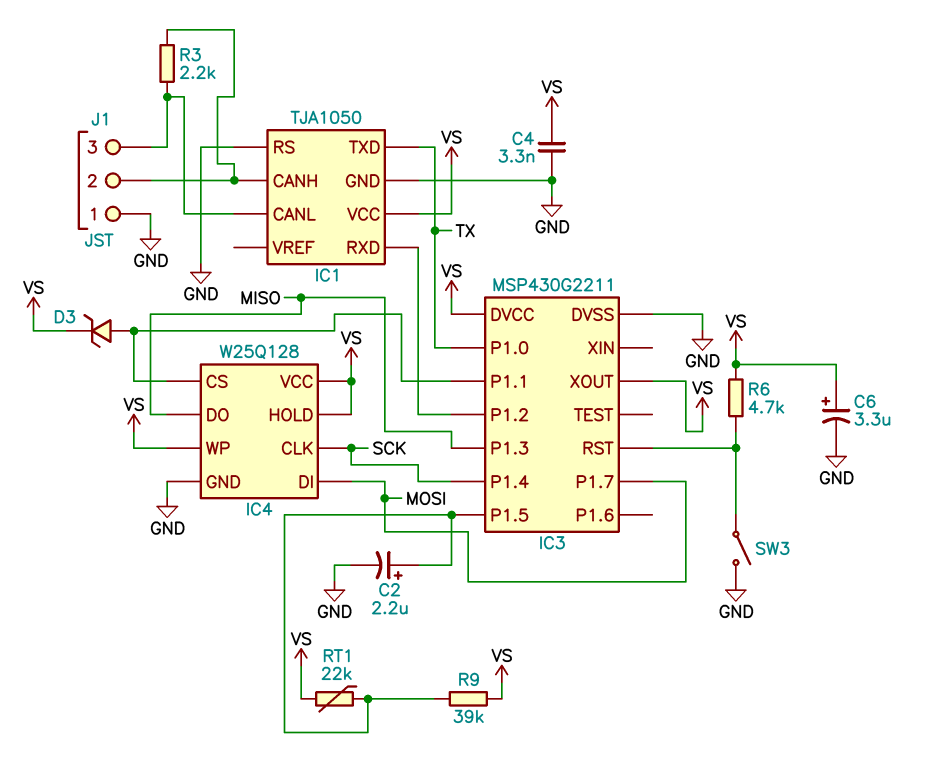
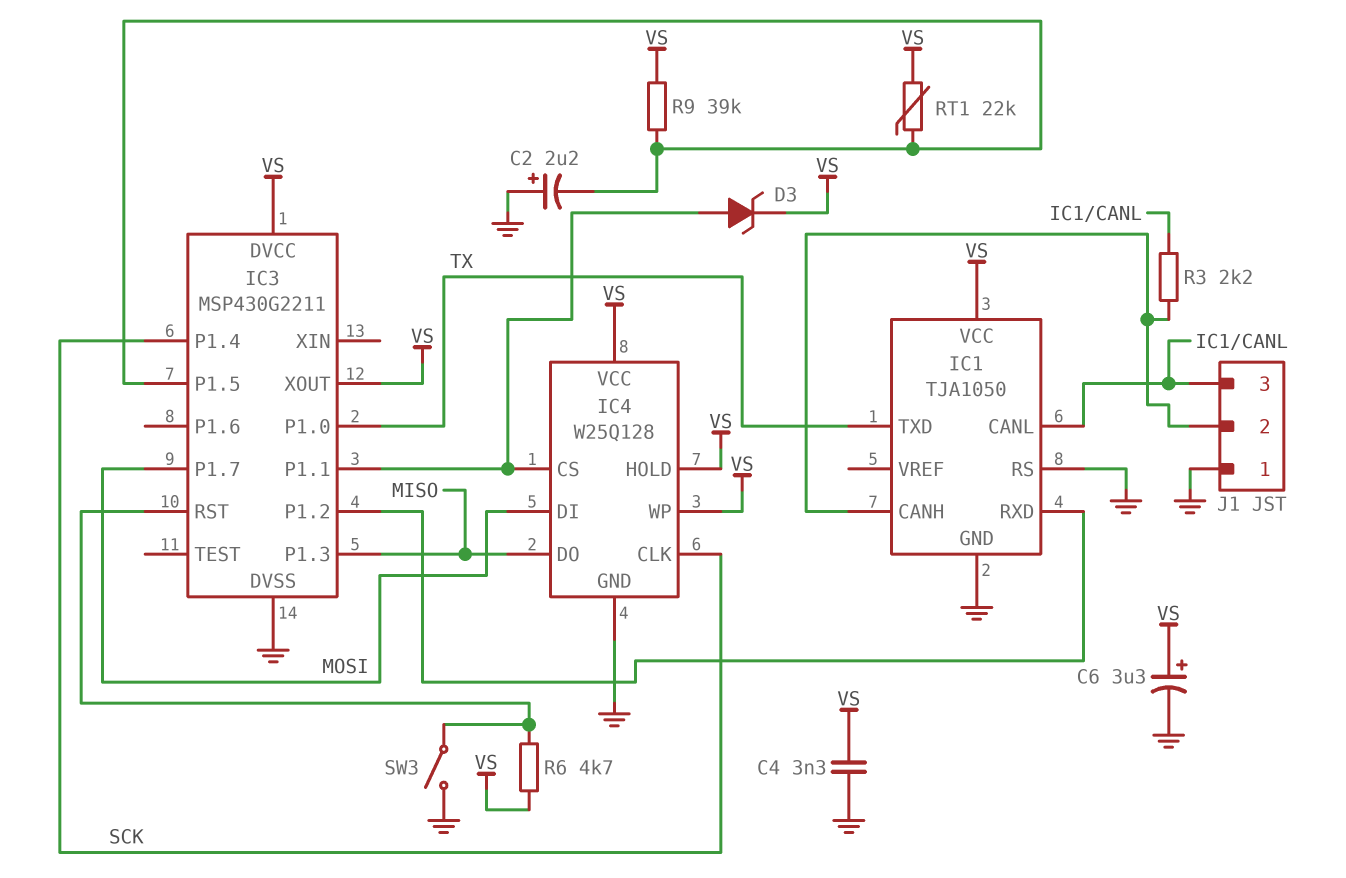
C2: 2.2uF (plus IC3/P1.5, minus GND) -> 2.2uF (plus GND, minus IC3/P1.5)

